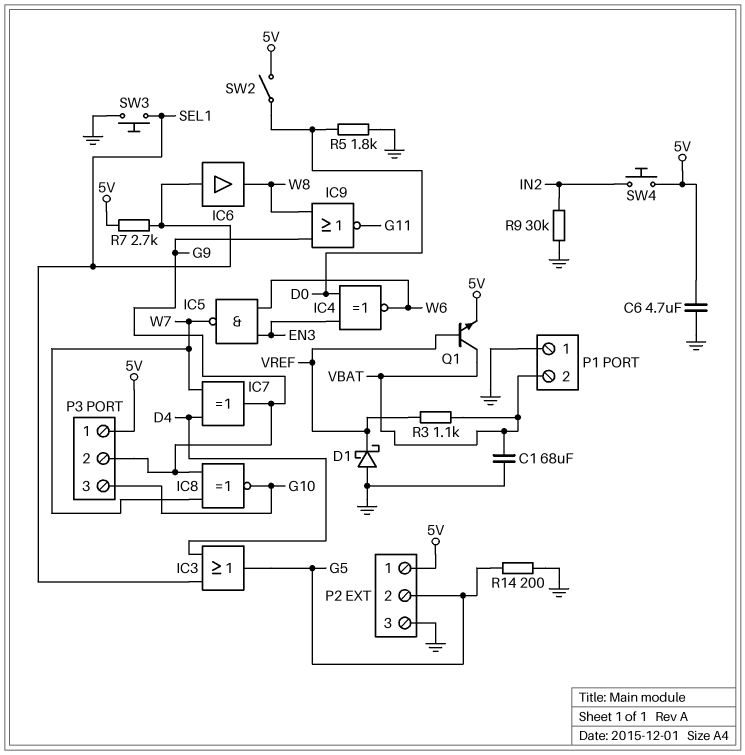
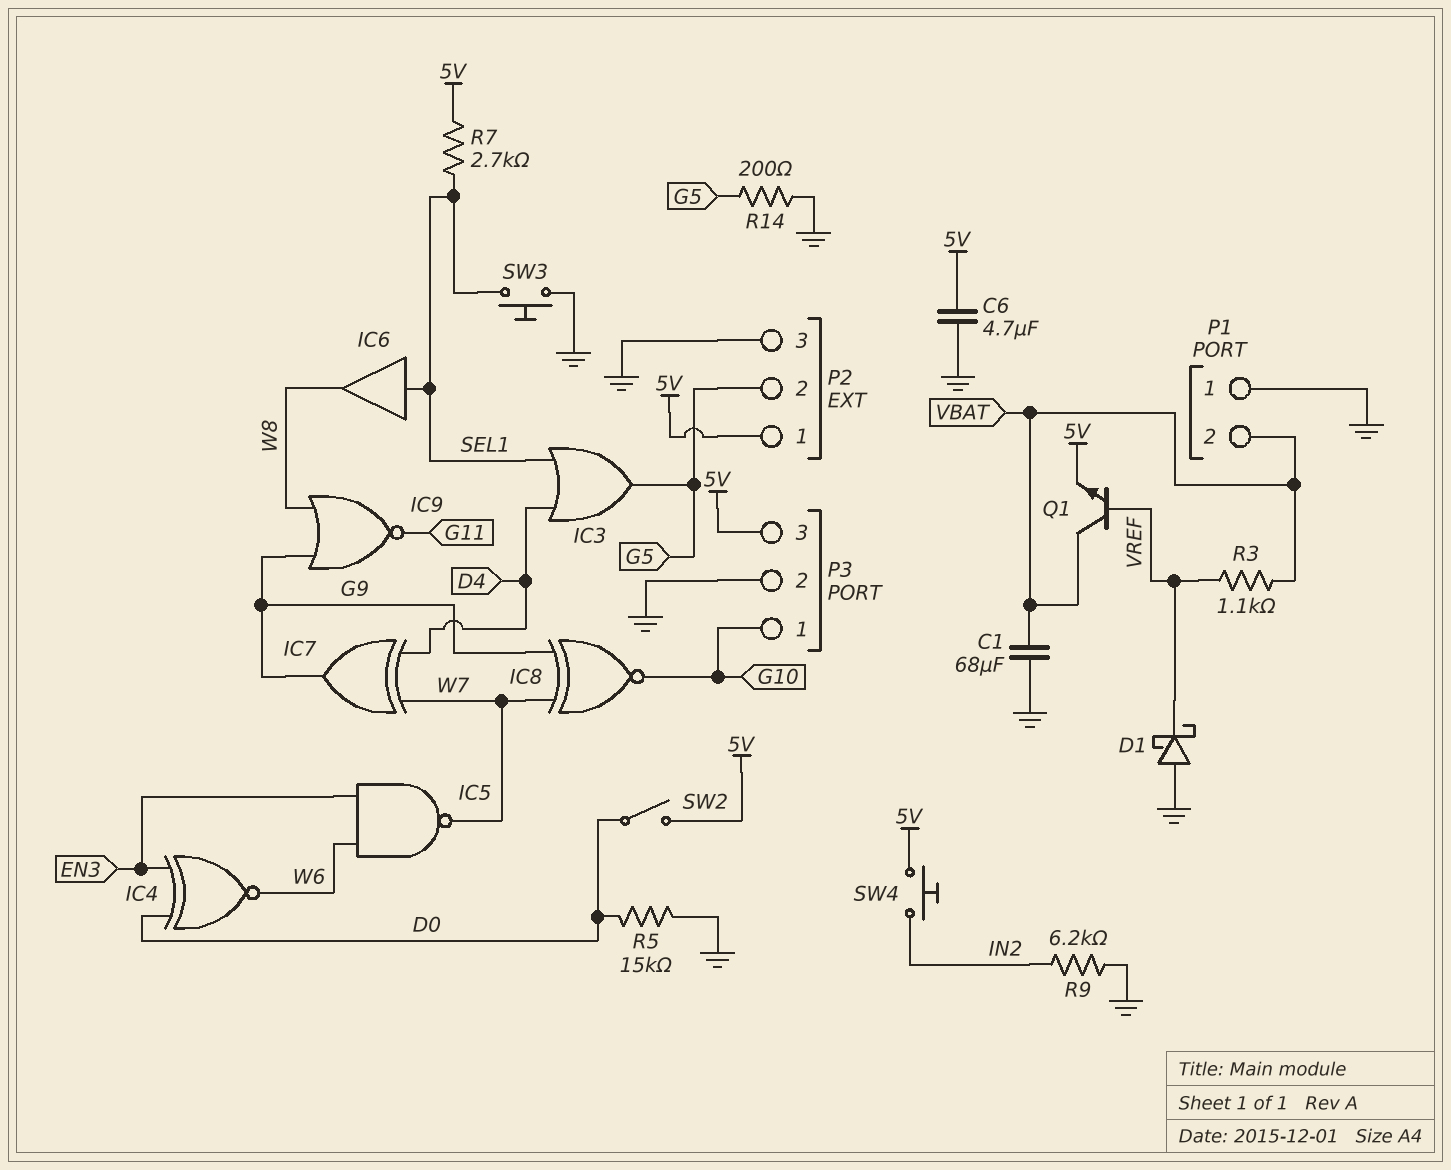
P3 pin 1: 5V -> G10
P3 pin 2: G9 -> GND
P3 pin 3: G10 -> 5V
R5: 1.8k (D0, GND) -> 15k (D0, GND)
R9: 30k (GND, IN2) -> 6.2k (GND, IN2)

